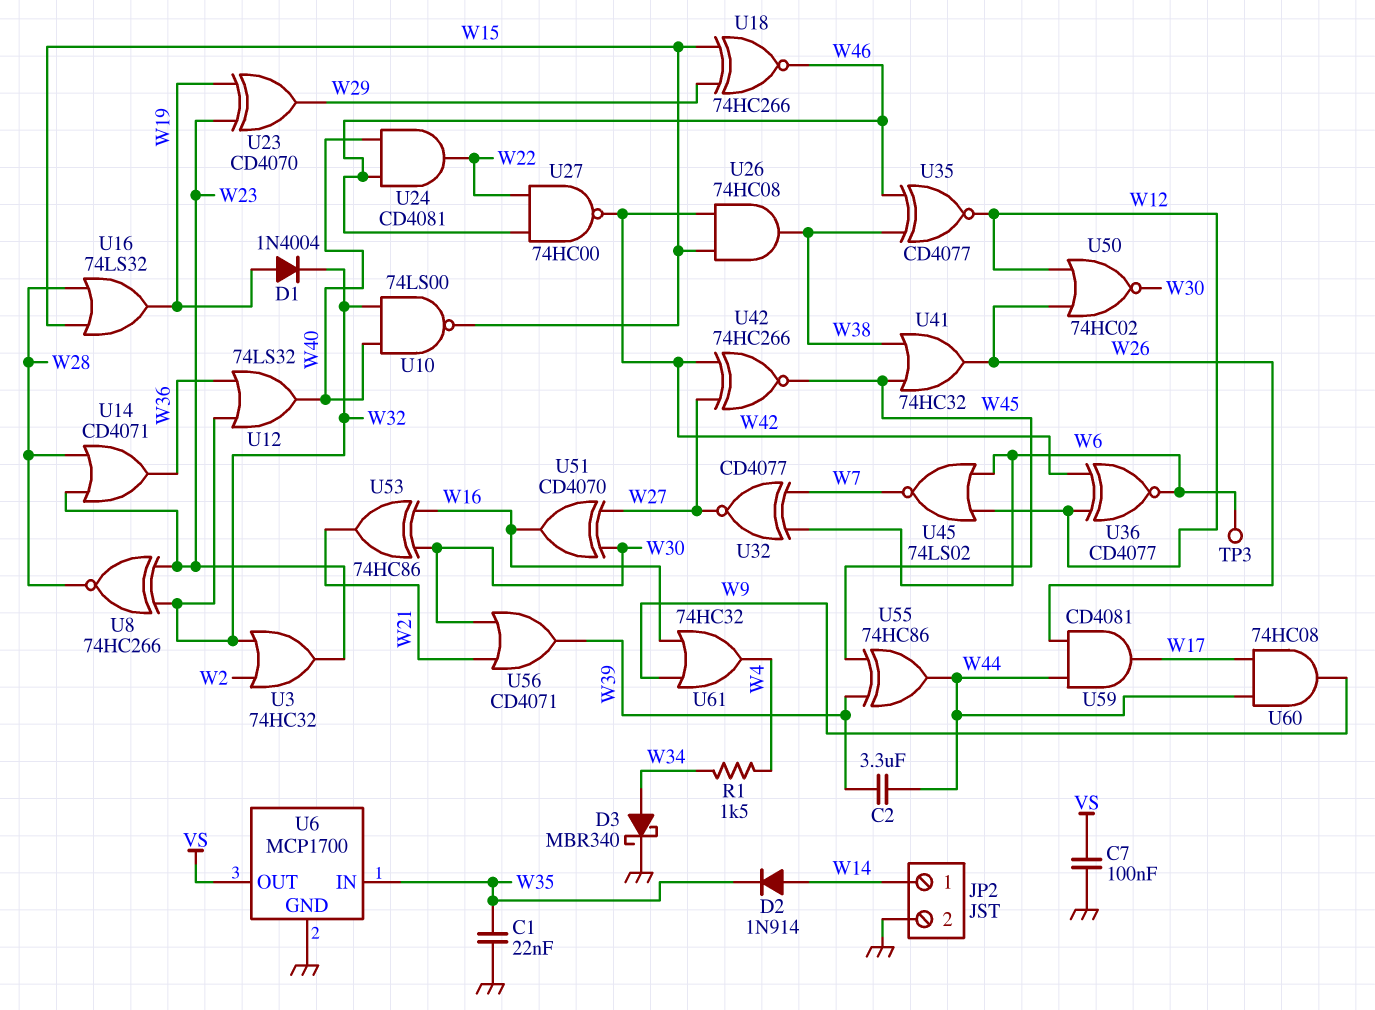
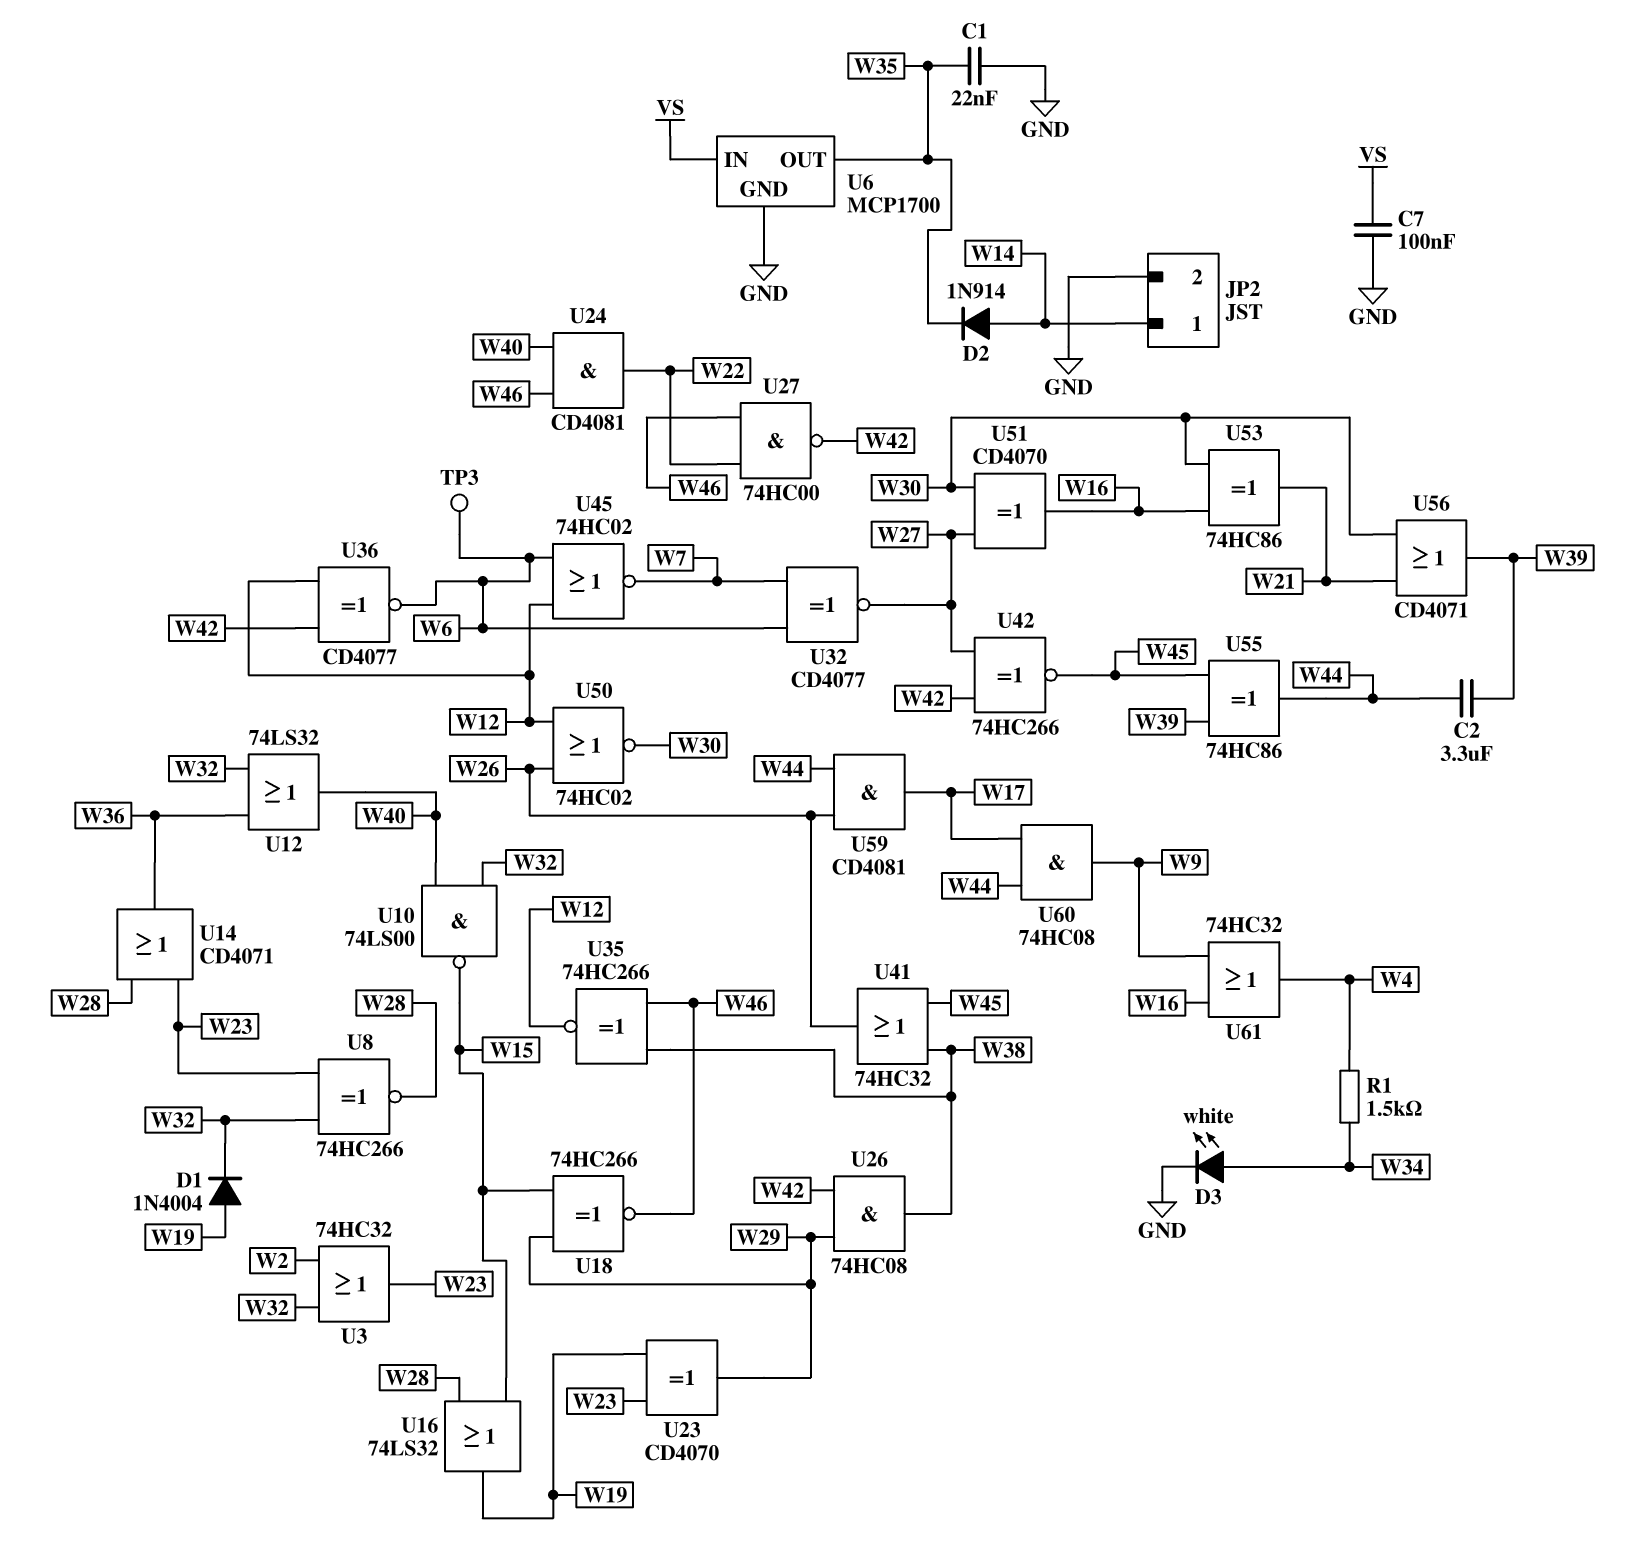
D3: schottky MBR340 (A W34, K GND) -> LED white (A W34, K GND)
U6 pin IN: W35 -> VS
U6 pin OUT: VS -> W35
U26: AND 74HC08 (in W15, in W42, out W38) -> AND 74HC08 (in W29, in W42, out W38)
U35: XNOR CD4077 (in W38, in W46, out W12) -> XNOR 74HC266 (in W38, in W46, out W12)
U45: NOR 74LS02 (in W6, in W12, out W7) -> NOR 74HC02 (in W6, in W12, out W7)

